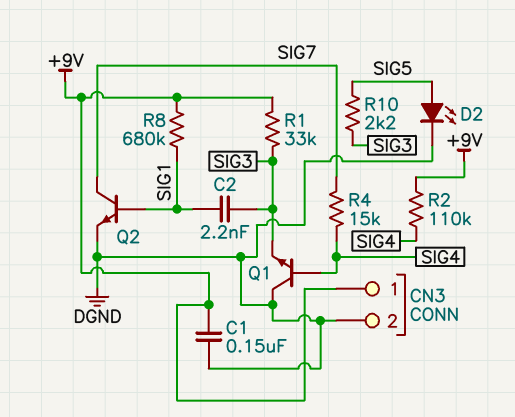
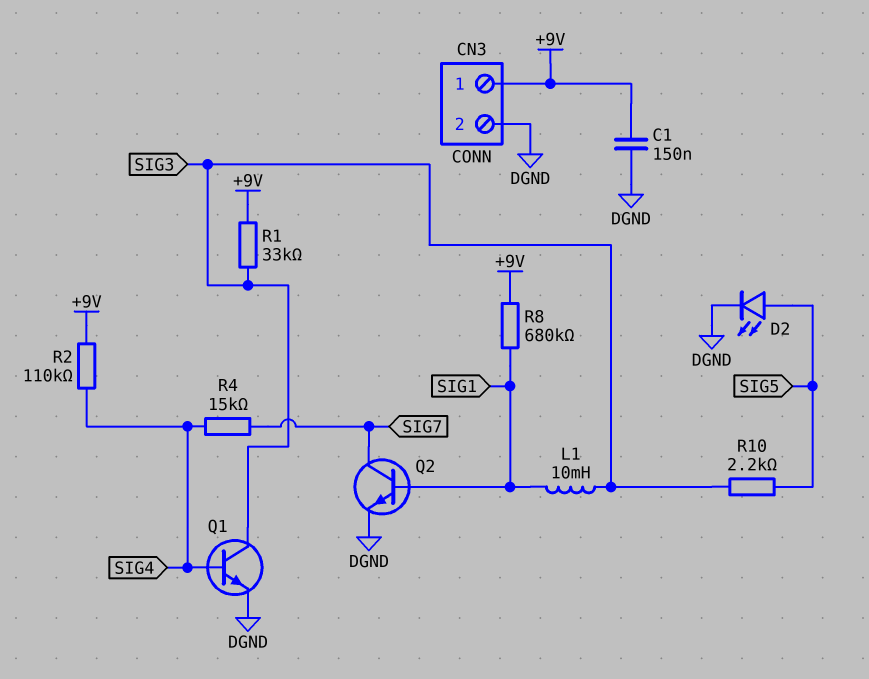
C2: 2.2nF (SIG1, SIG3) -> none
L1: none -> 10mH (SIG1, SIG3)
Q1: NPN (B SIG4, C DGND, E SIG3) -> NPN (B SIG4, C SIG3, E DGND)

